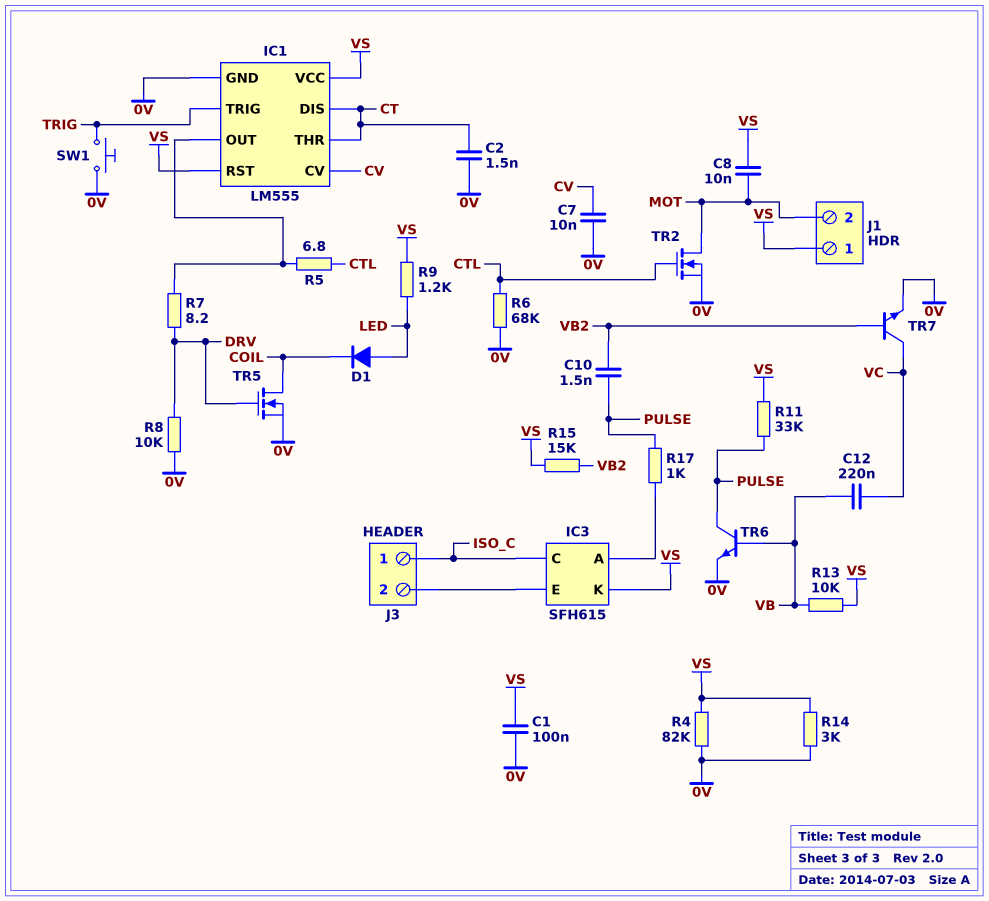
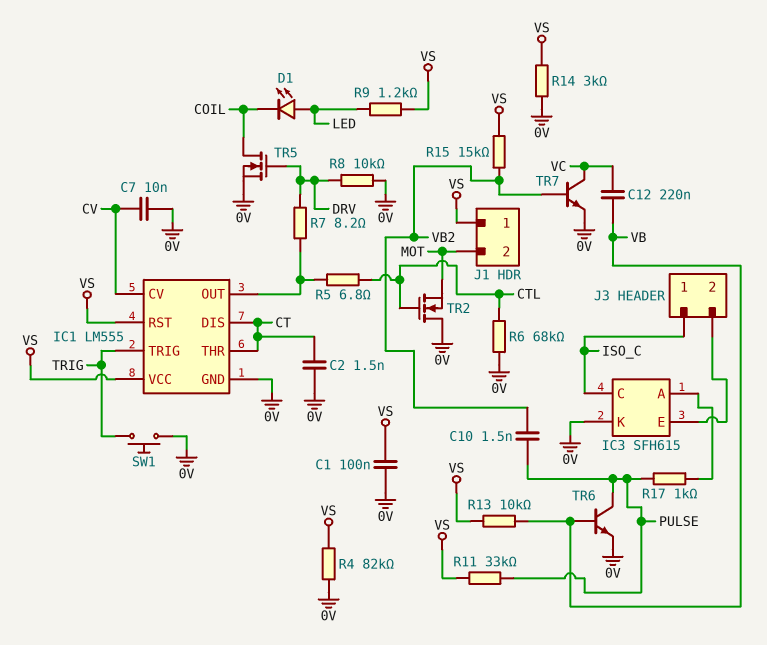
C8: 10nF (MOT, VS) -> none
D1: diode (A LED, K COIL) -> LED (A LED, K COIL)
IC3 pin K: VS -> 0V
TR2: NMOS (G CTL, D MOT, S 0V) -> NMOS (G CTL, D 0V, S MOT)

